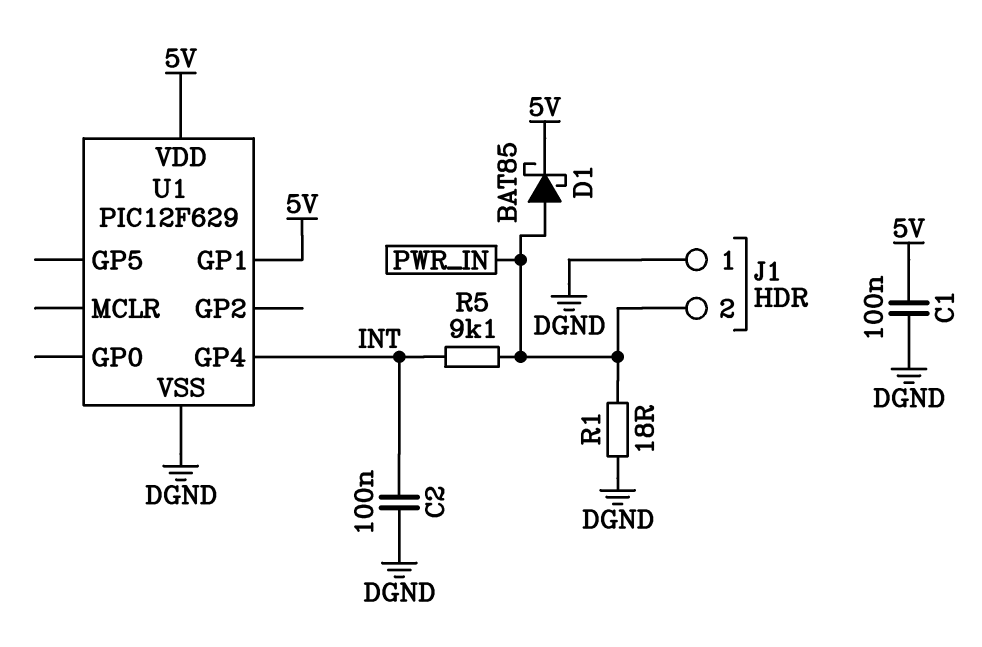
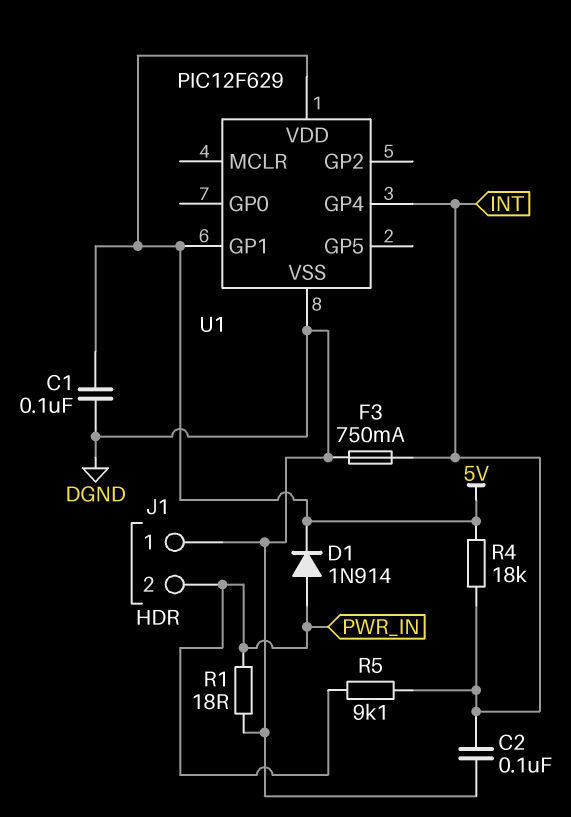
D1: schottky BAT85 (A PWR_IN, K 5V) -> diode 1N914 (A PWR_IN, K 5V)
F3: none -> 750mA (DGND, INT)
R4: none -> 18k (5V, INT)

